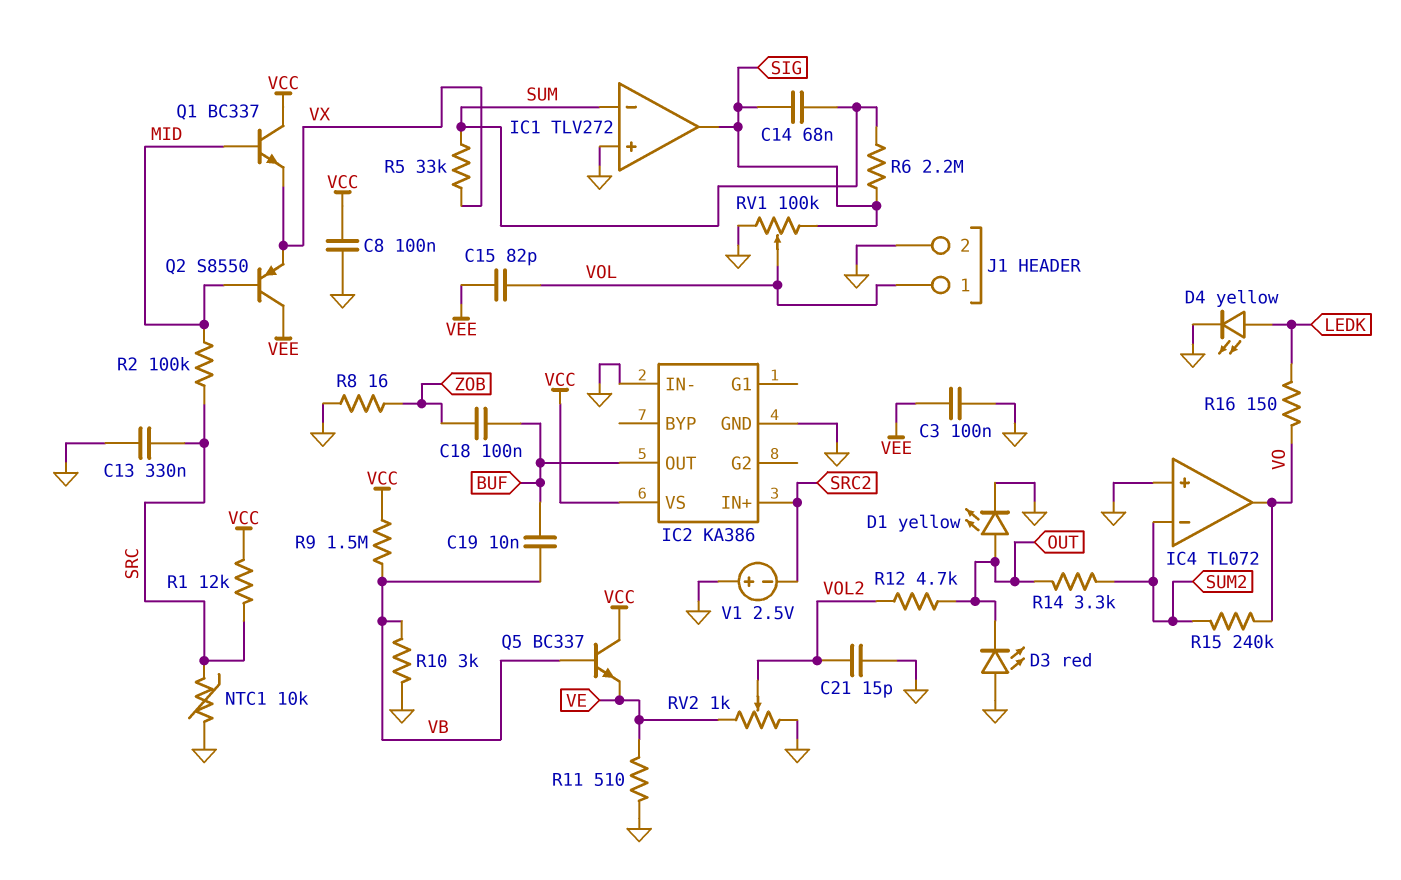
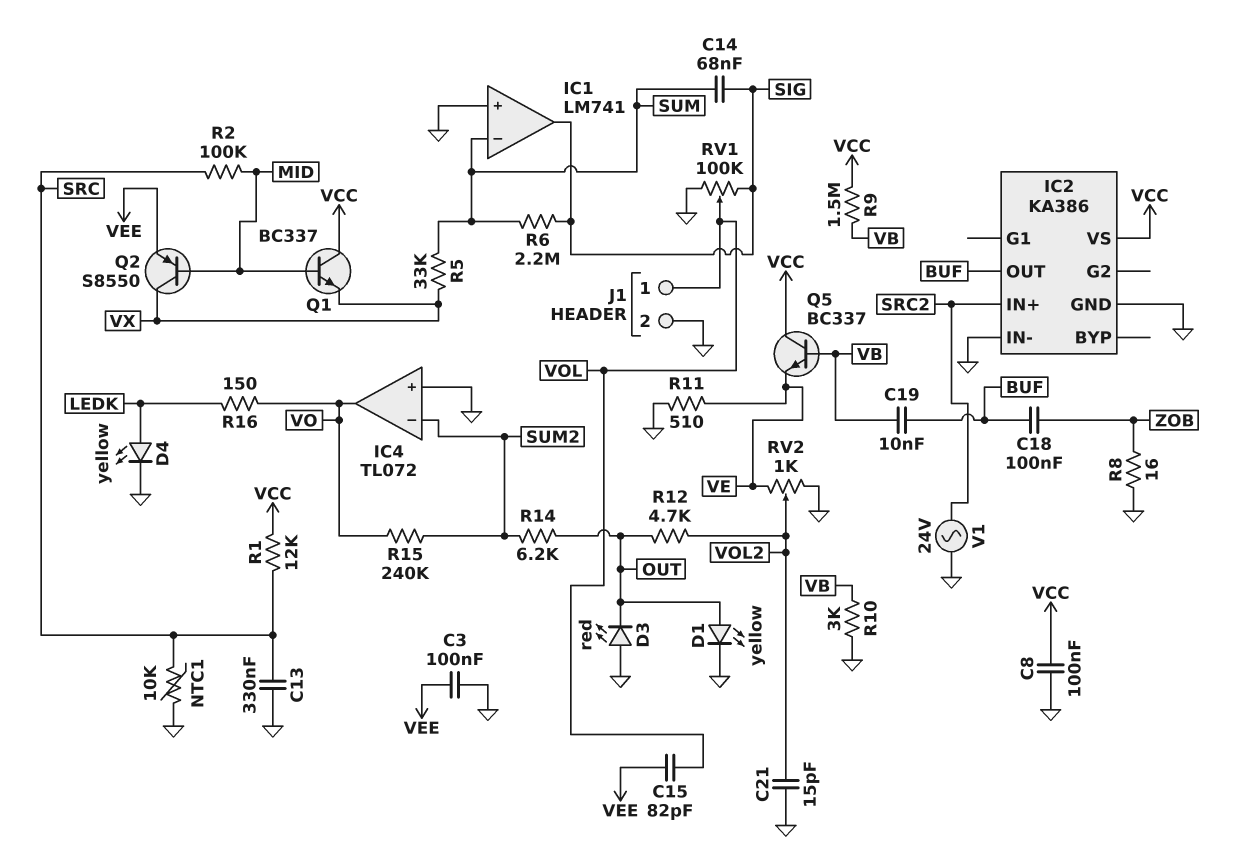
IC1: TLV272 -> LM741
Q2: PNP S8550 (B MID, C VEE, E VX) -> PNP S8550 (B MID, C VX, E VEE)
R14: 3.3k (OUT, SUM2) -> 6.2k (OUT, SUM2)
V1: 2.5V (plus GND, minus SRC2) -> AC 24V (GND, SRC2)

